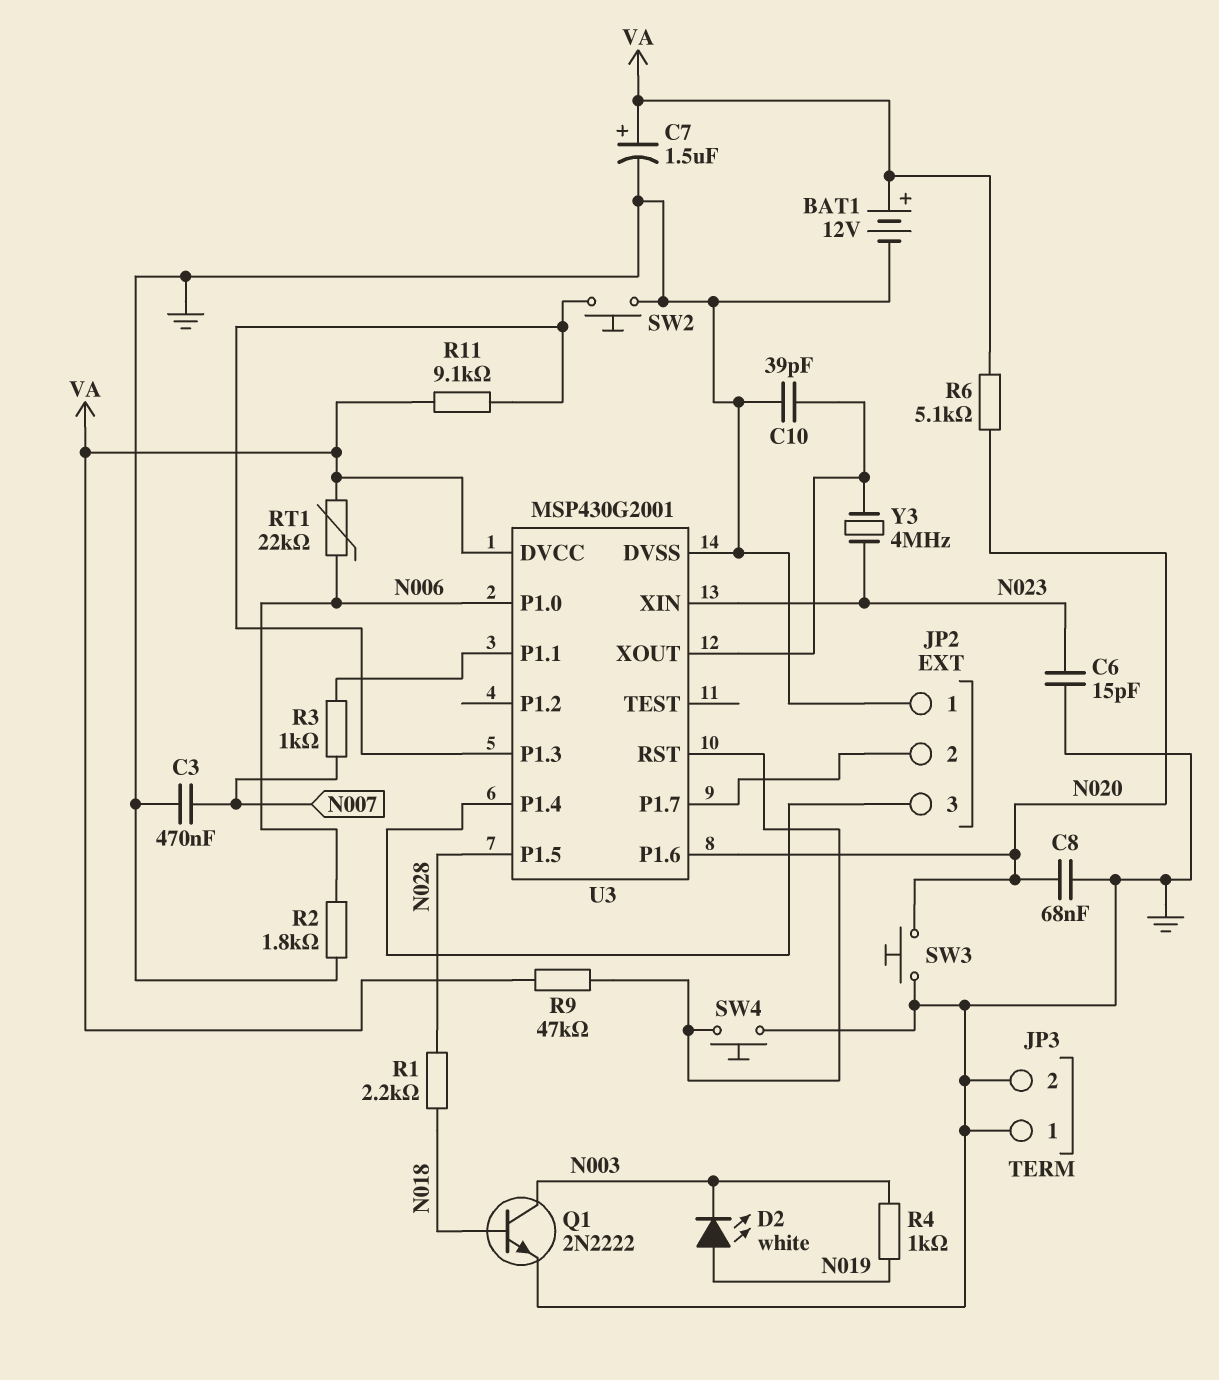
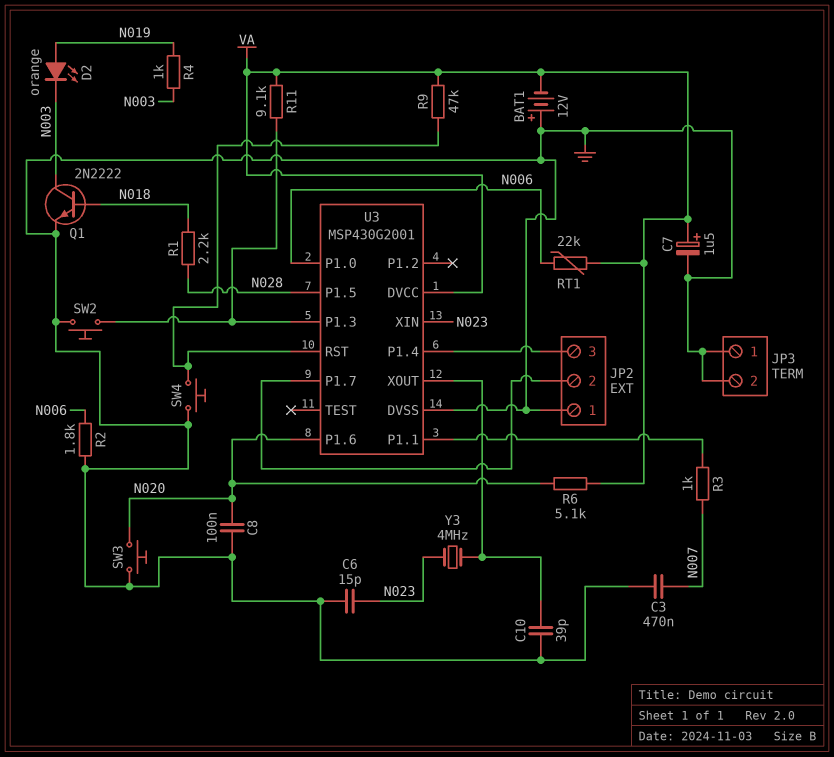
BAT1: 12V (plus VA, minus GND) -> 12V (plus GND, minus VA)
C8: 68nF (GND, N020) -> 100nF (GND, N020)
D2: LED white (A N019, K N003) -> LED orange (A N019, K N003)

